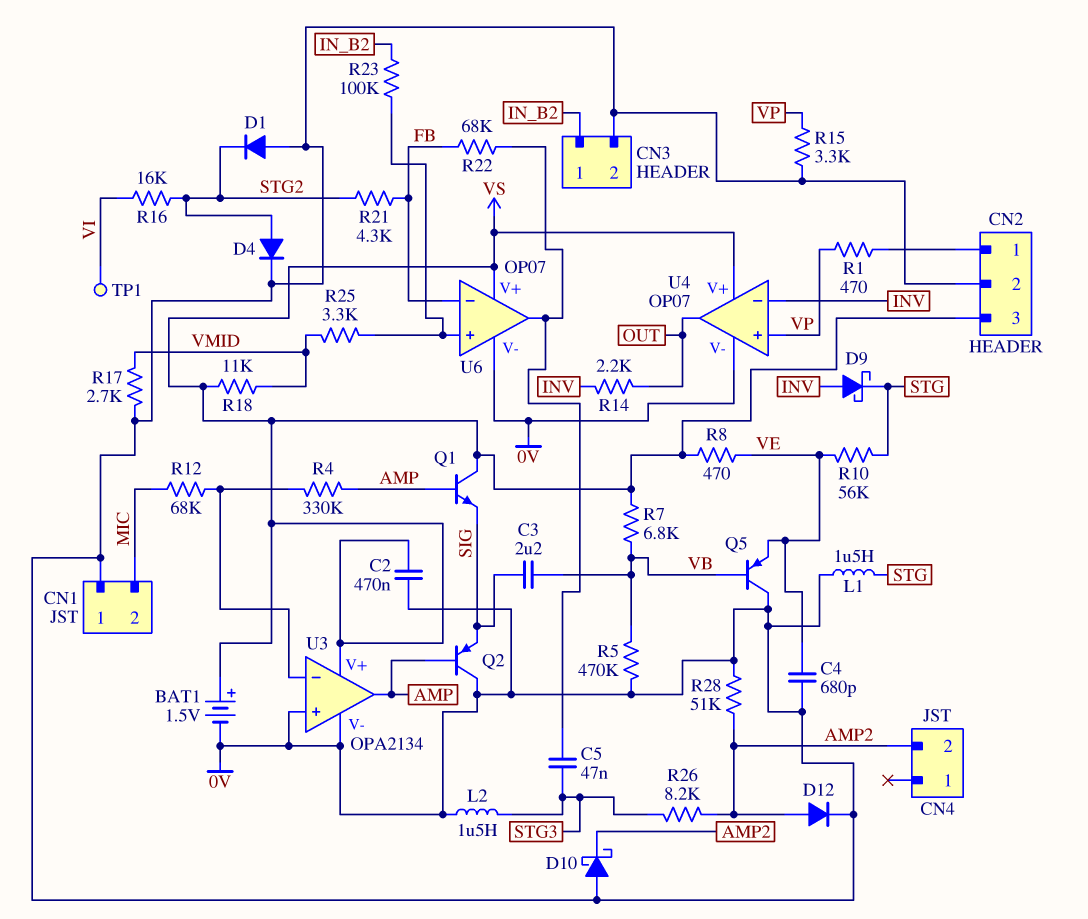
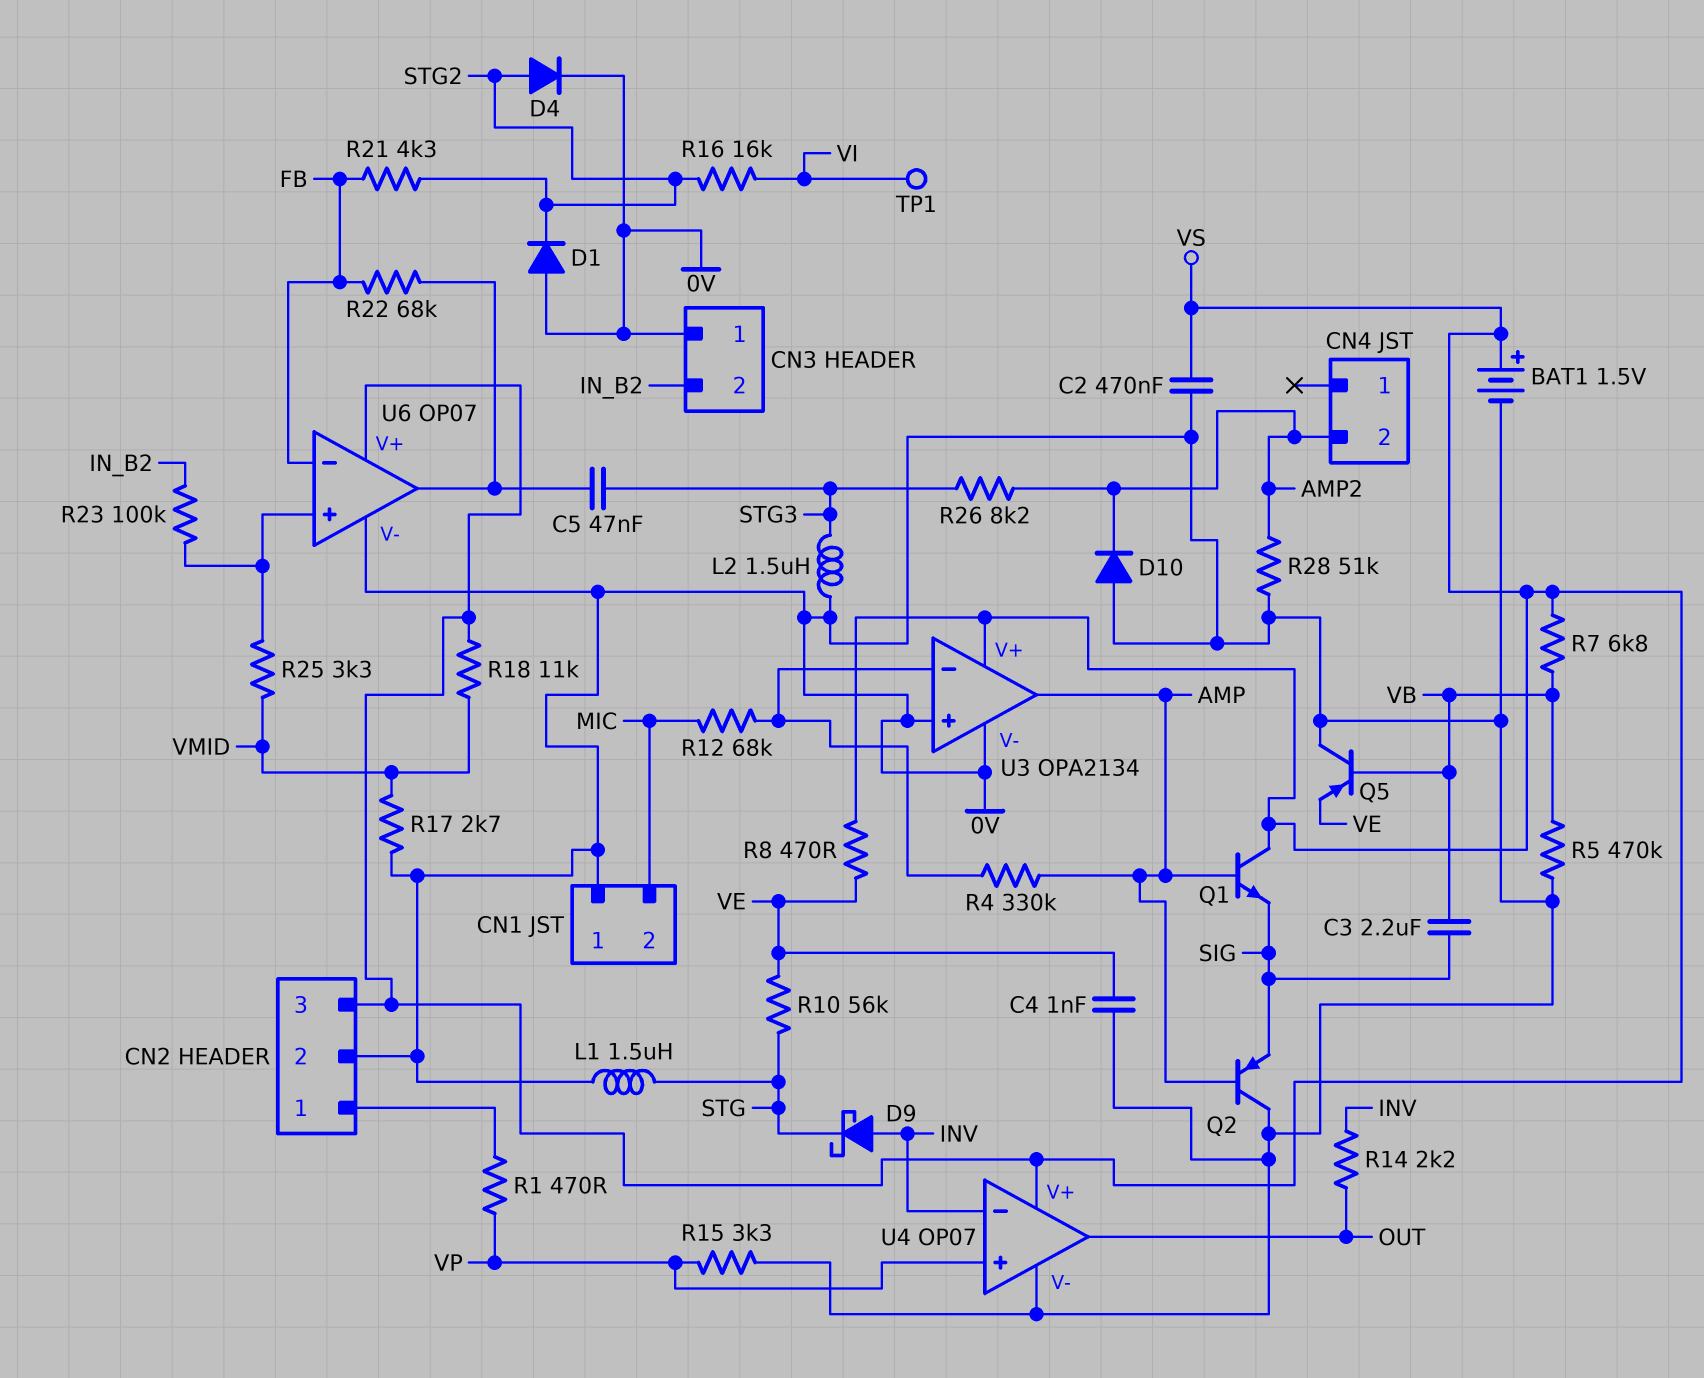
C4: 680pF (0V, VE) -> 1nF (0V, VE)
CN3 pin 1: IN_B2 -> 0V
CN3 pin 2: 0V -> IN_B2
D10: schottky (A 0V, K AMP2) -> diode (A 0V, K AMP2)
D12: diode (A AMP2, K 0V) -> none

